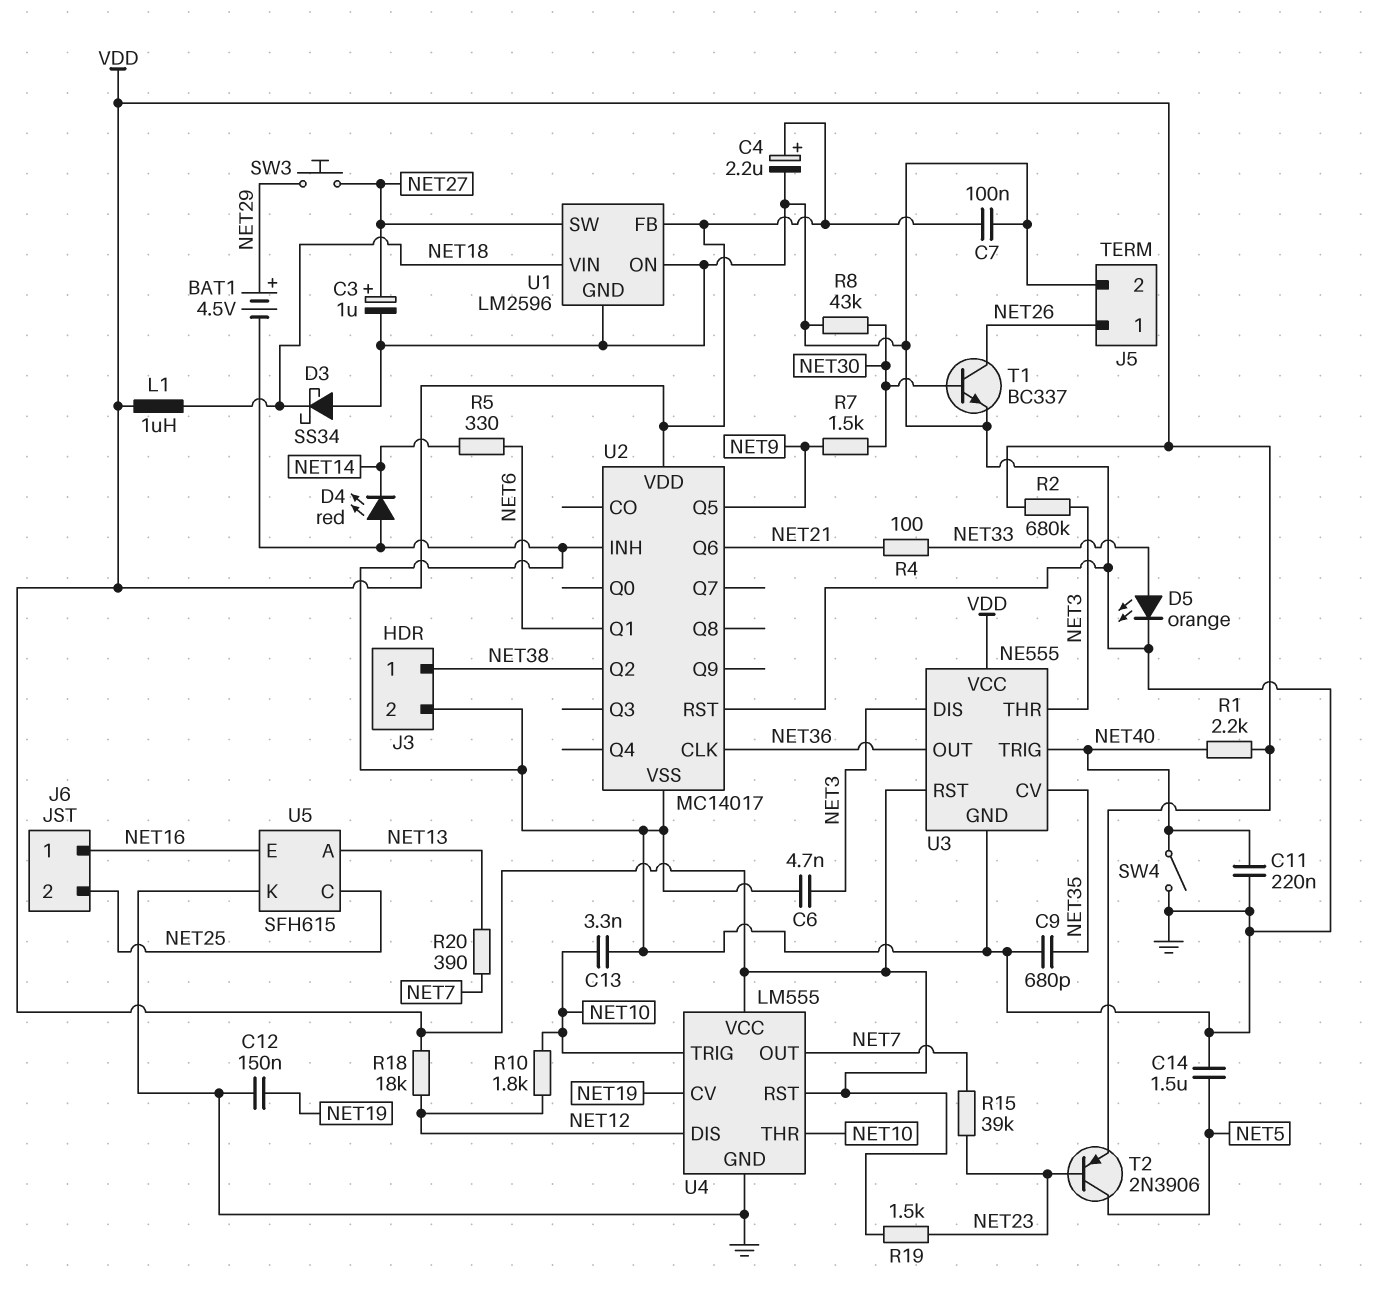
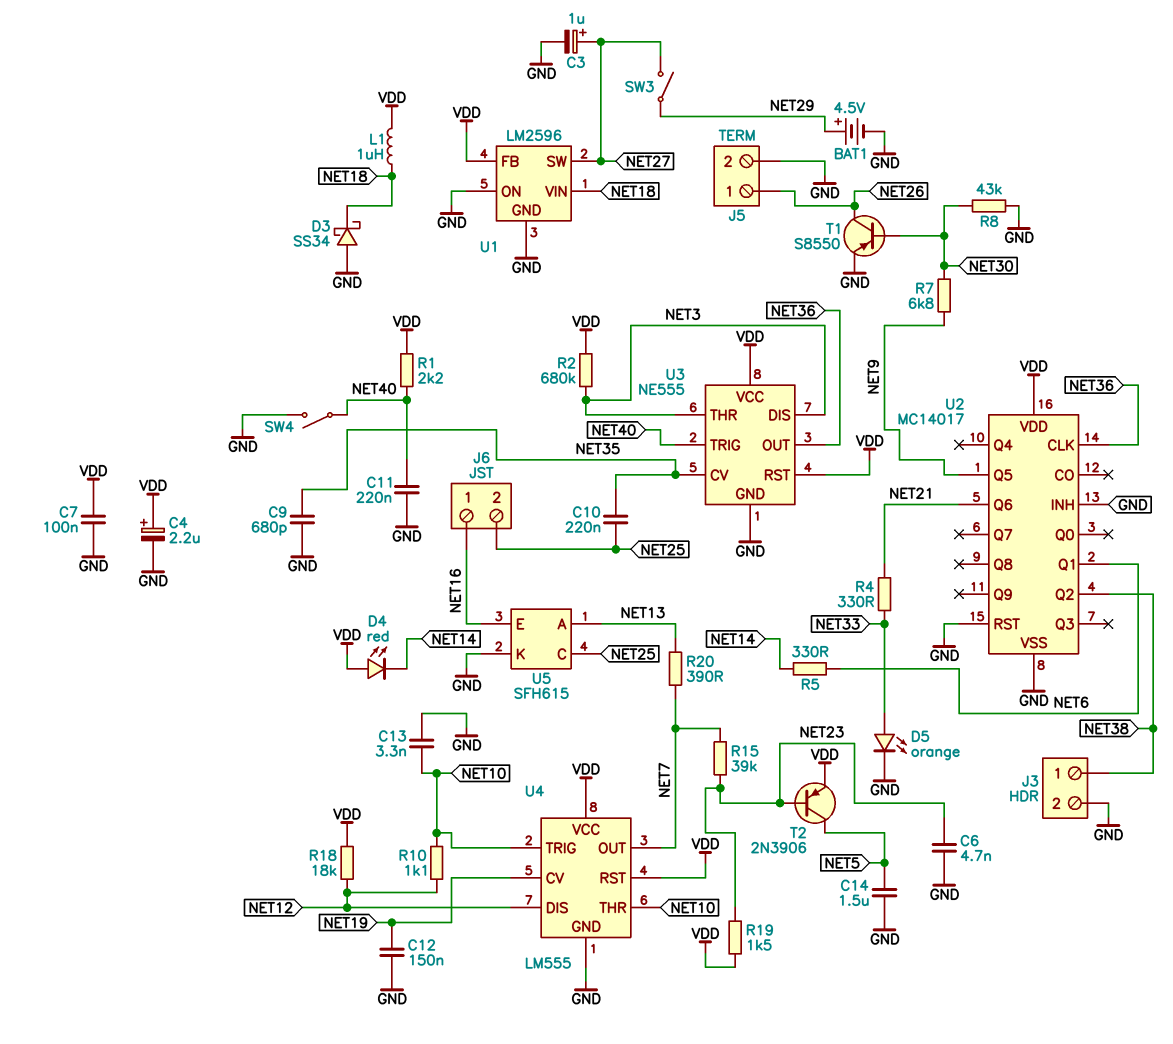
C6: 4.7nF (GND, NET3) -> 4.7nF (GND, NET23)
C10: none -> 220nF (NET25, NET35)
D4: LED red (A GND, K NET14) -> LED red (A VDD, K NET14)
R4: 100 (NET21, NET33) -> 330 (NET21, NET33)
R7: 1.5k (NET9, NET30) -> 6.8k (NET9, NET30)
R10: 1.8k (NET10, NET12) -> 1.1k (NET10, NET12)
SW3: button (NET27, NET29) -> switch (NET27, NET29)
T1: NPN BC337 (B NET30, C NET26, E GND) -> PNP S8550 (B NET30, C NET26, E GND)

